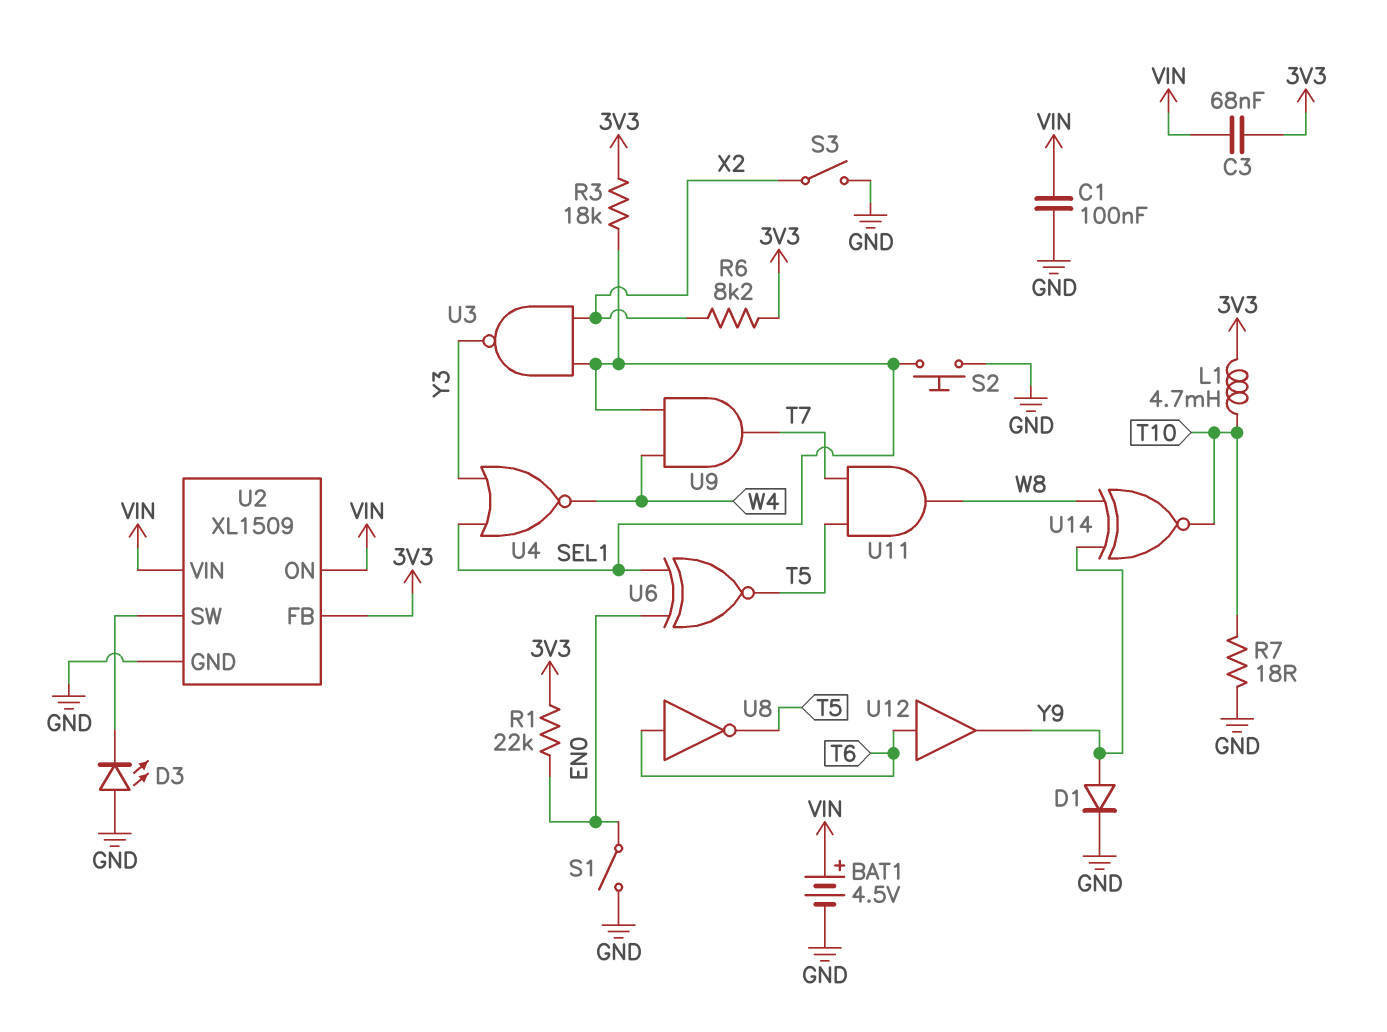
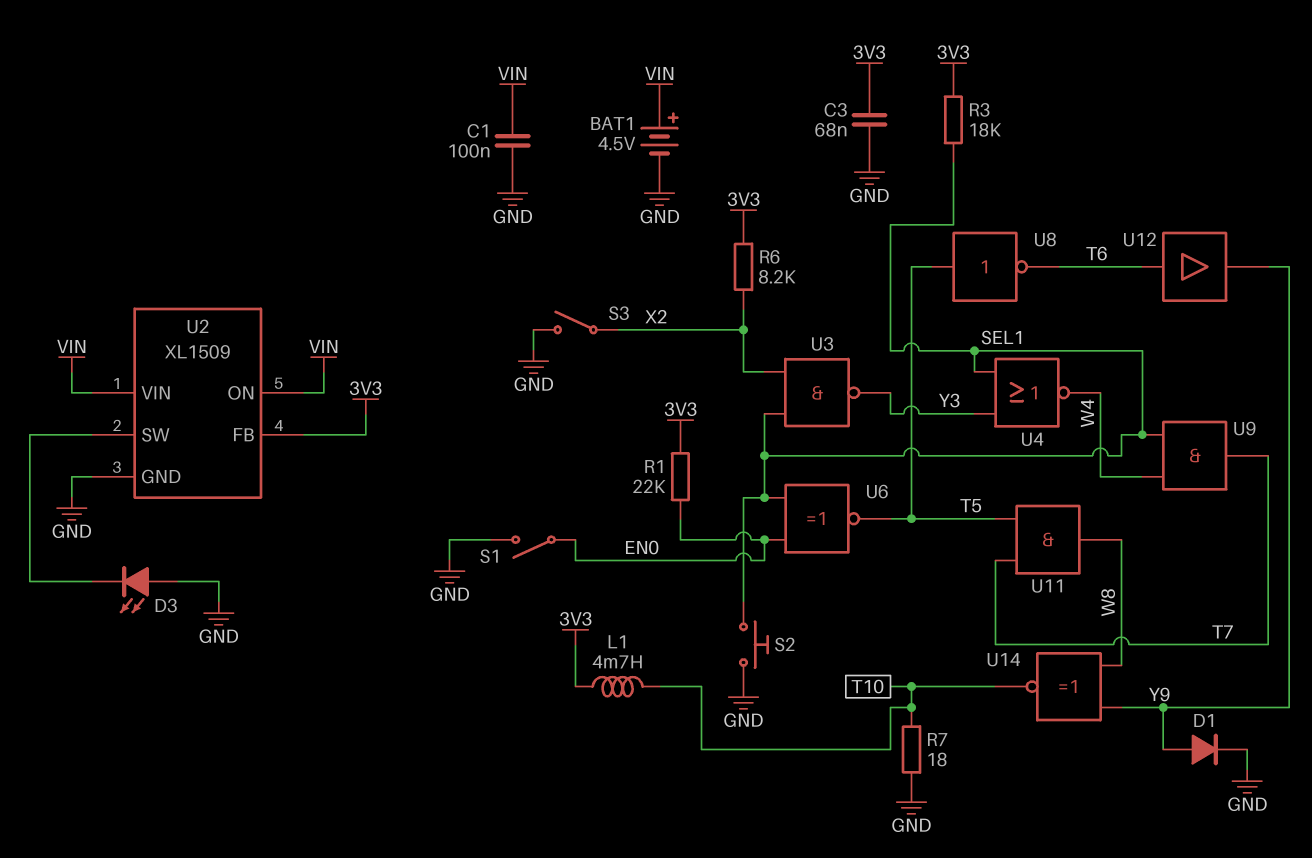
C3: 68nF (3V3, VIN) -> 68nF (3V3, GND)
U8: NOT (in T6, out T5) -> NOT (in T5, out T6)

